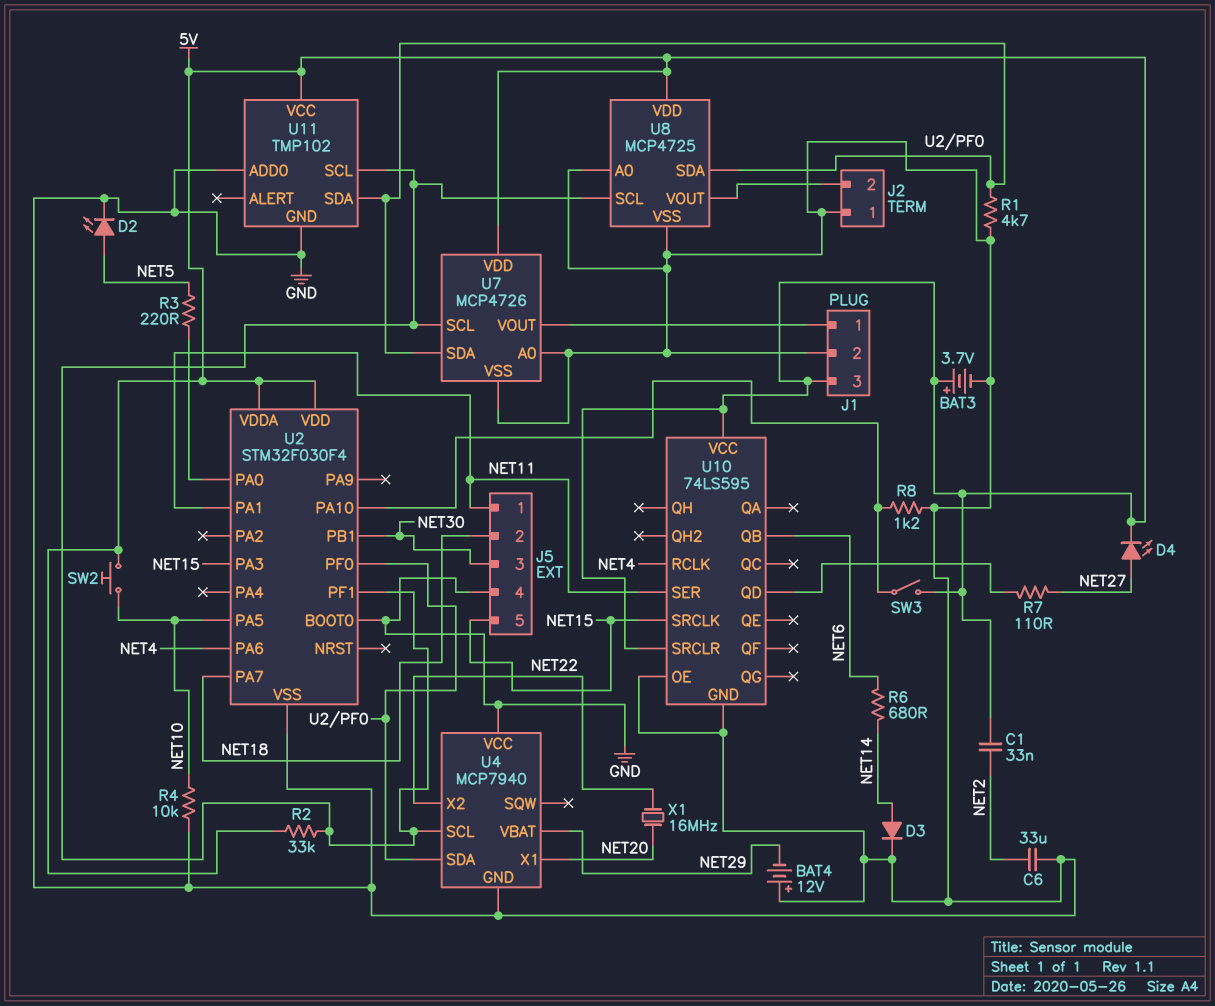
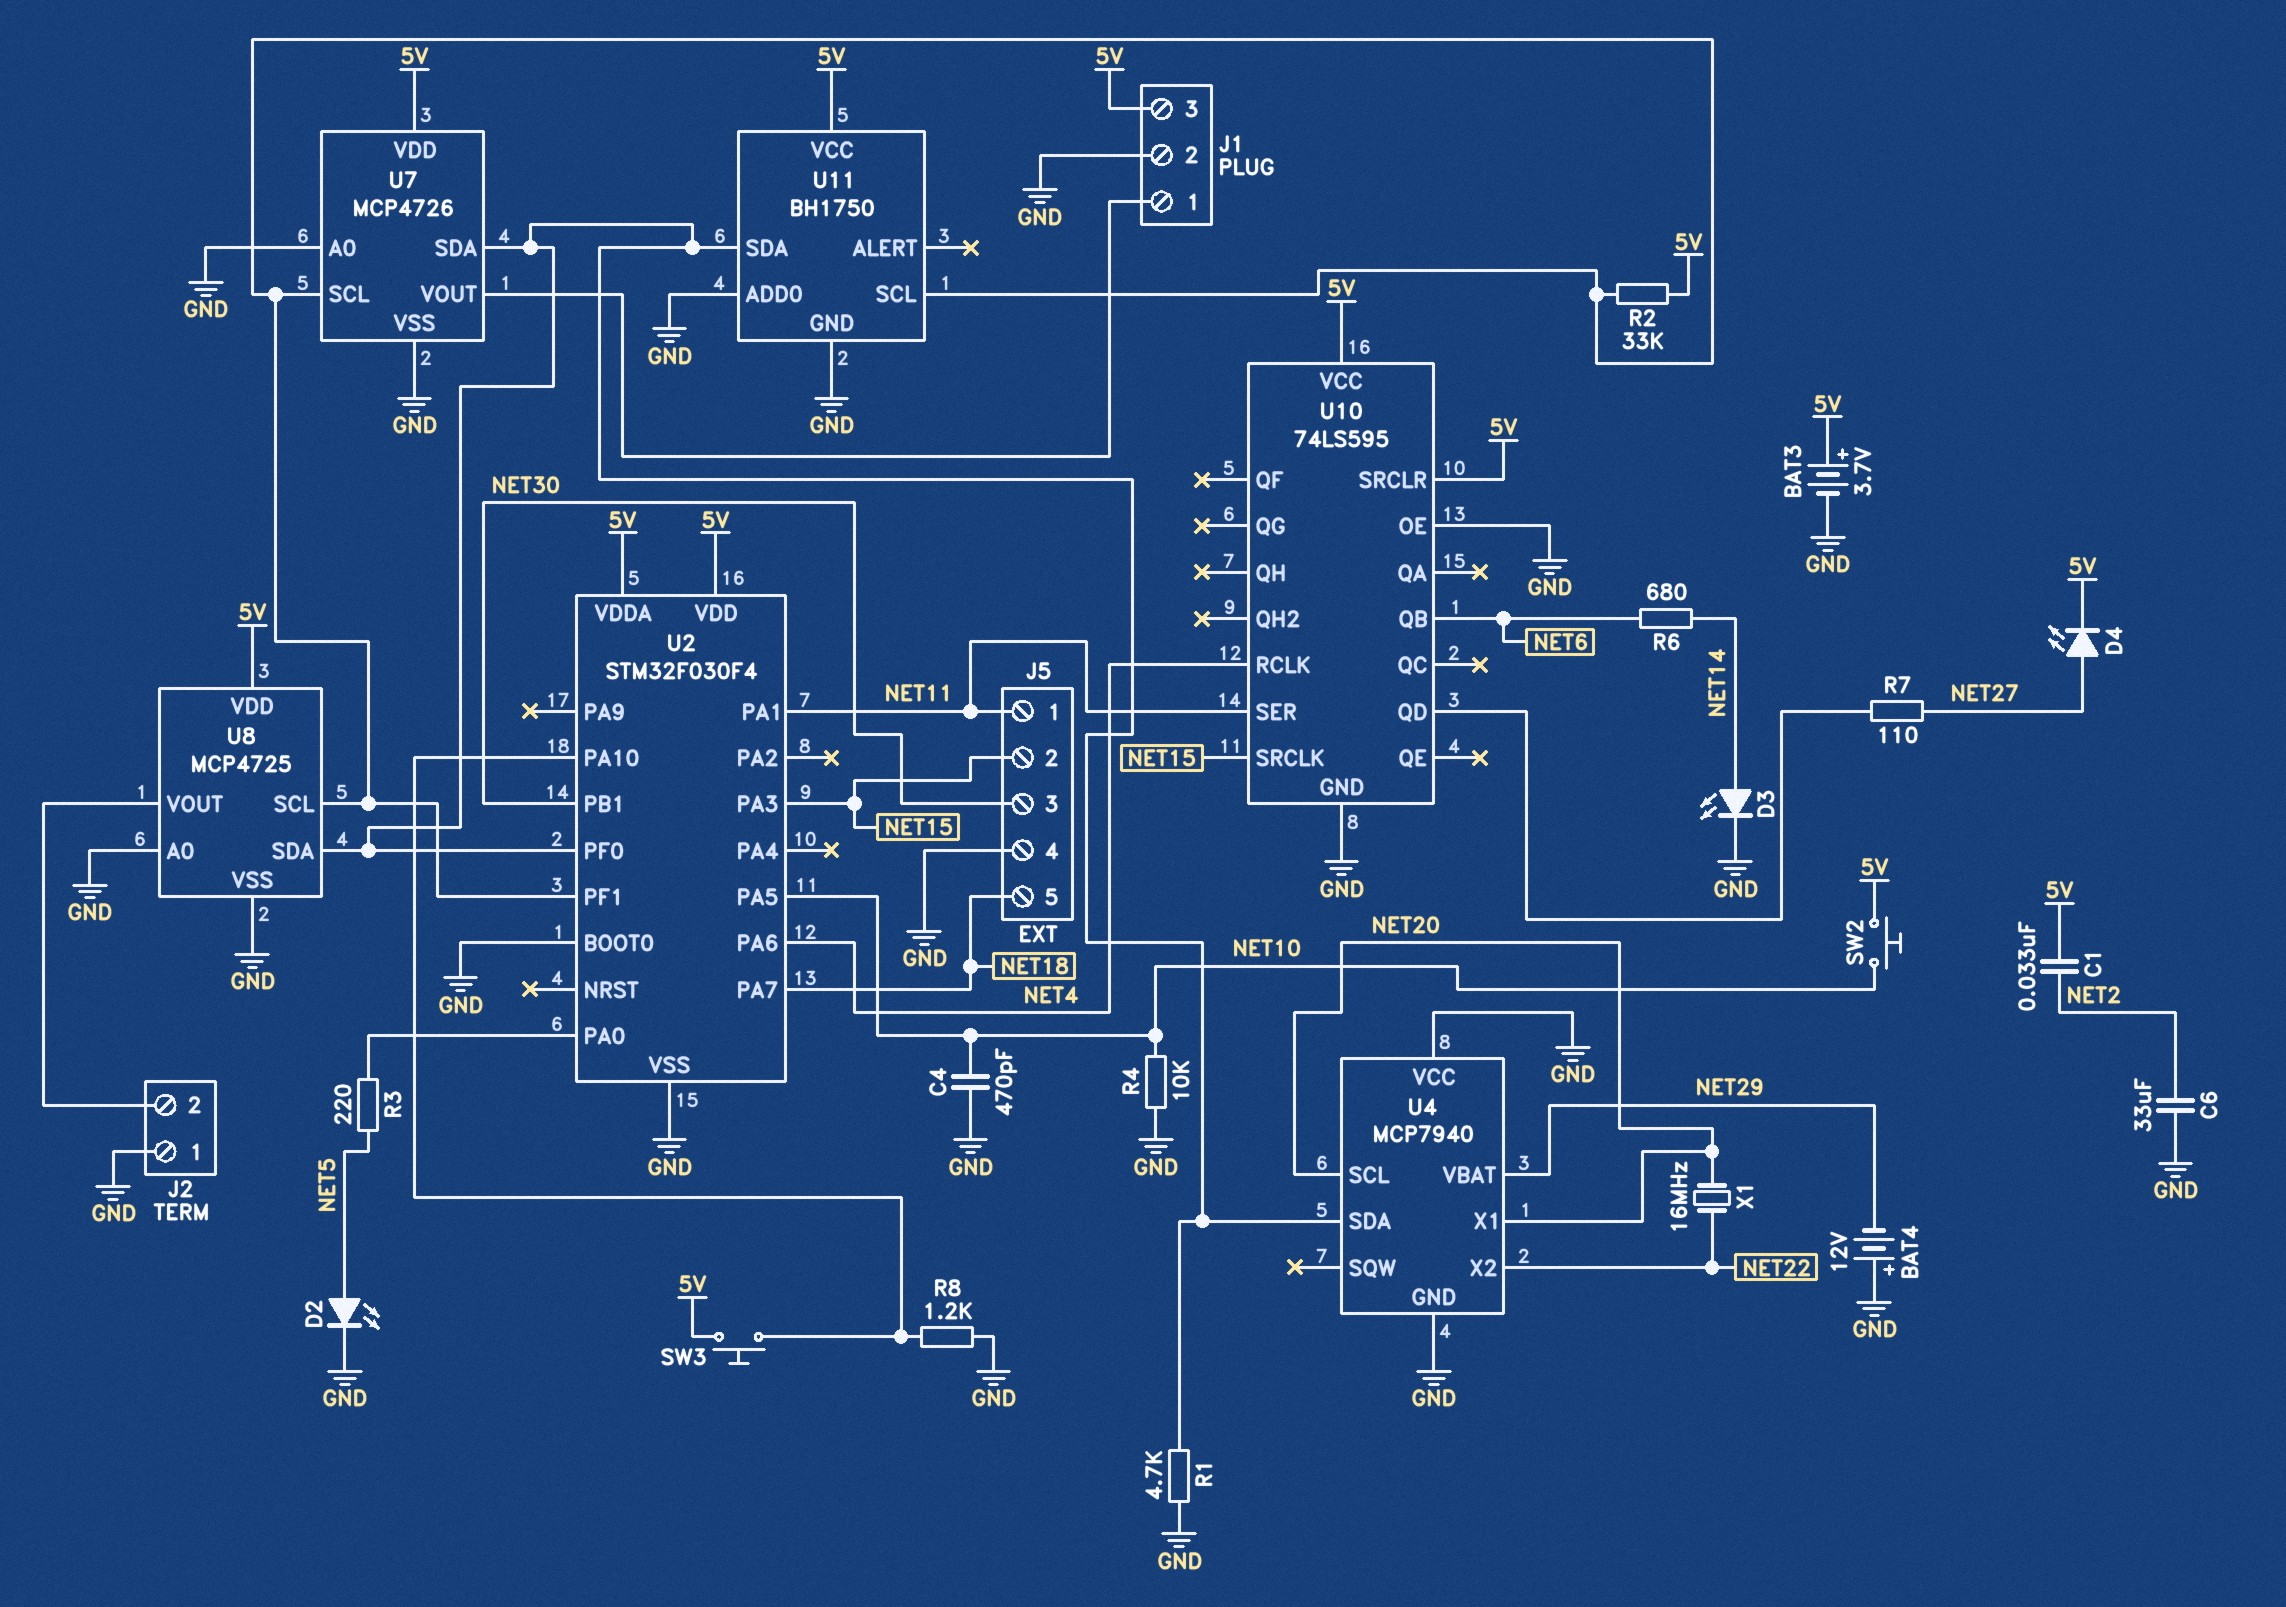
C4: none -> 470pF (GND, NET10)
D3: diode (A NET14, K GND) -> LED (A NET14, K GND)
J5 pin 2: NET18 -> NET15
J5 pin 5: NET15 -> NET18
SW3: switch (5V, U2/PA10) -> button (5V, U2/PA10)
U4 pin SCL: U2/PF1 -> NET20
U11: TMP102 -> BH1750

